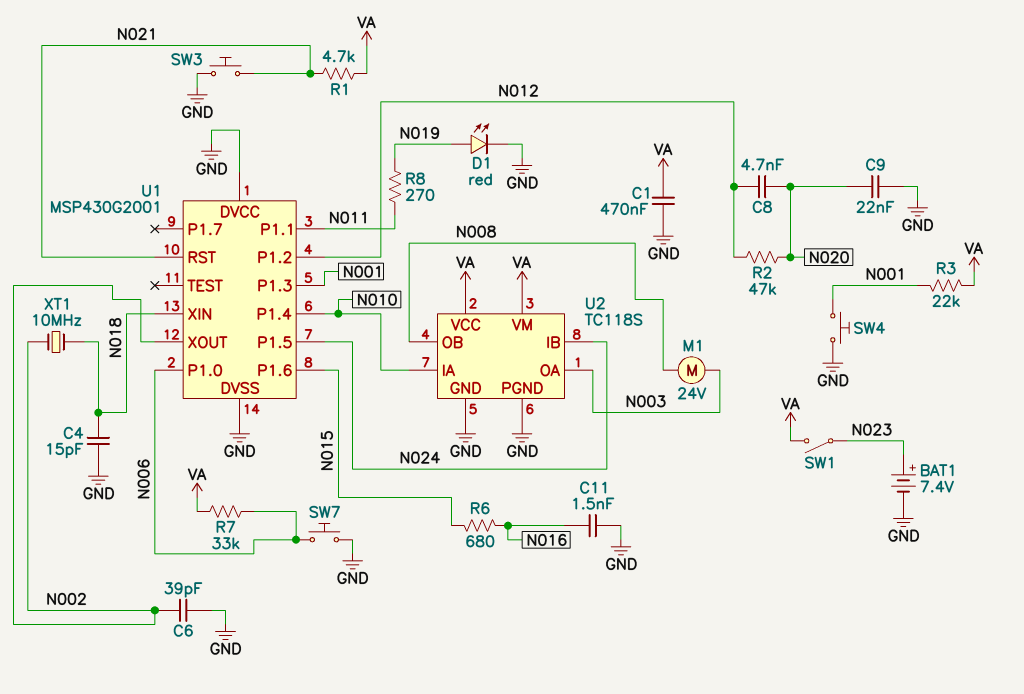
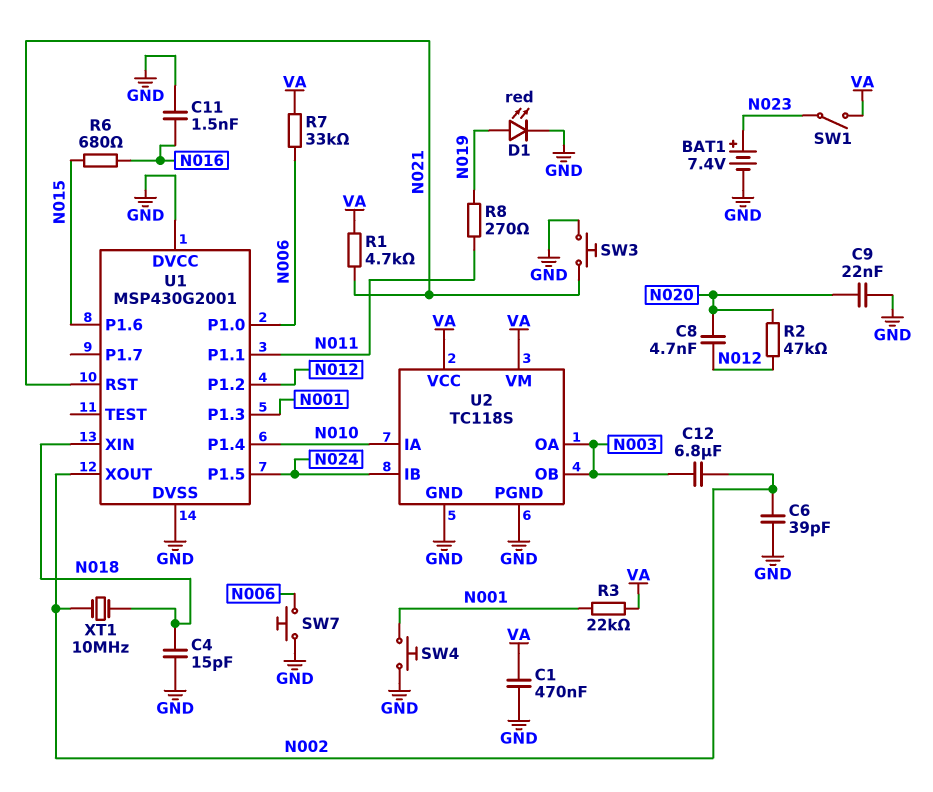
C12: none -> 6.8uF (N002, N003)
M1: motor 24V (N003, N008) -> none
U2 pin OB: N008 -> N003

